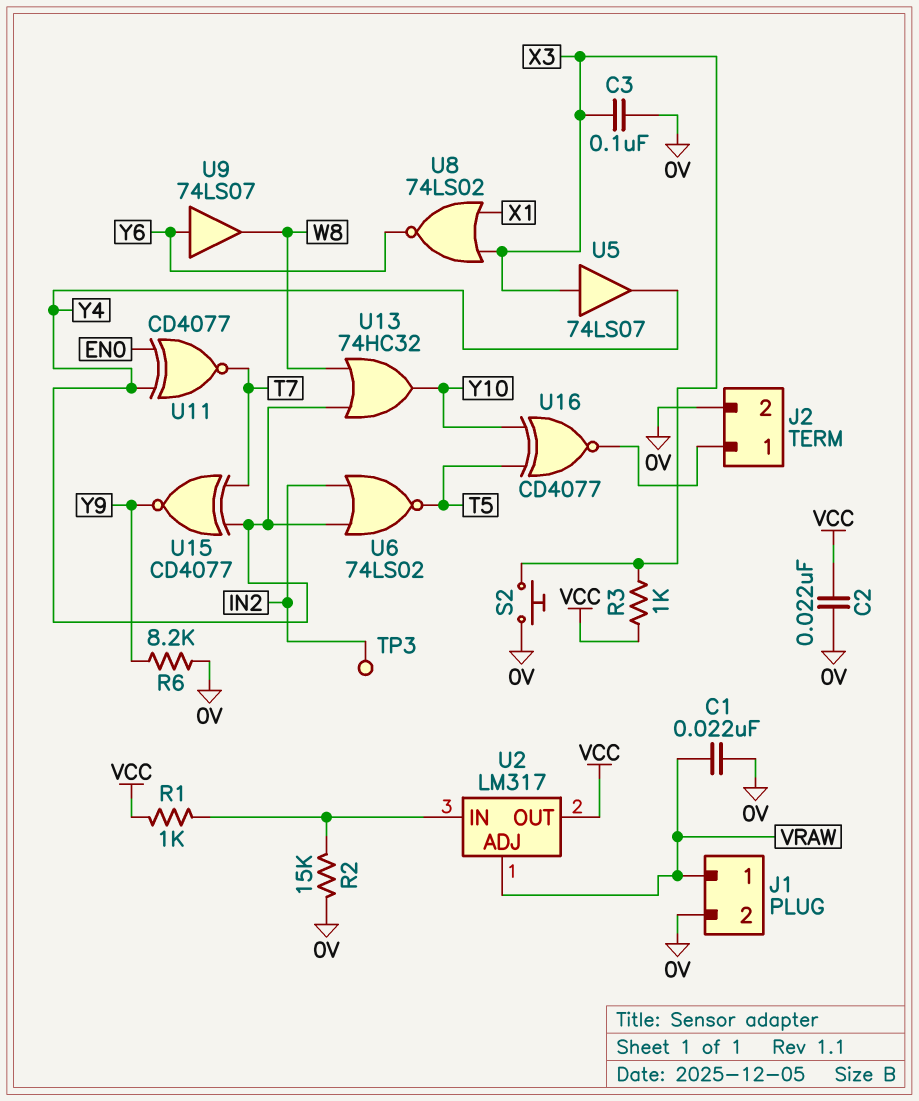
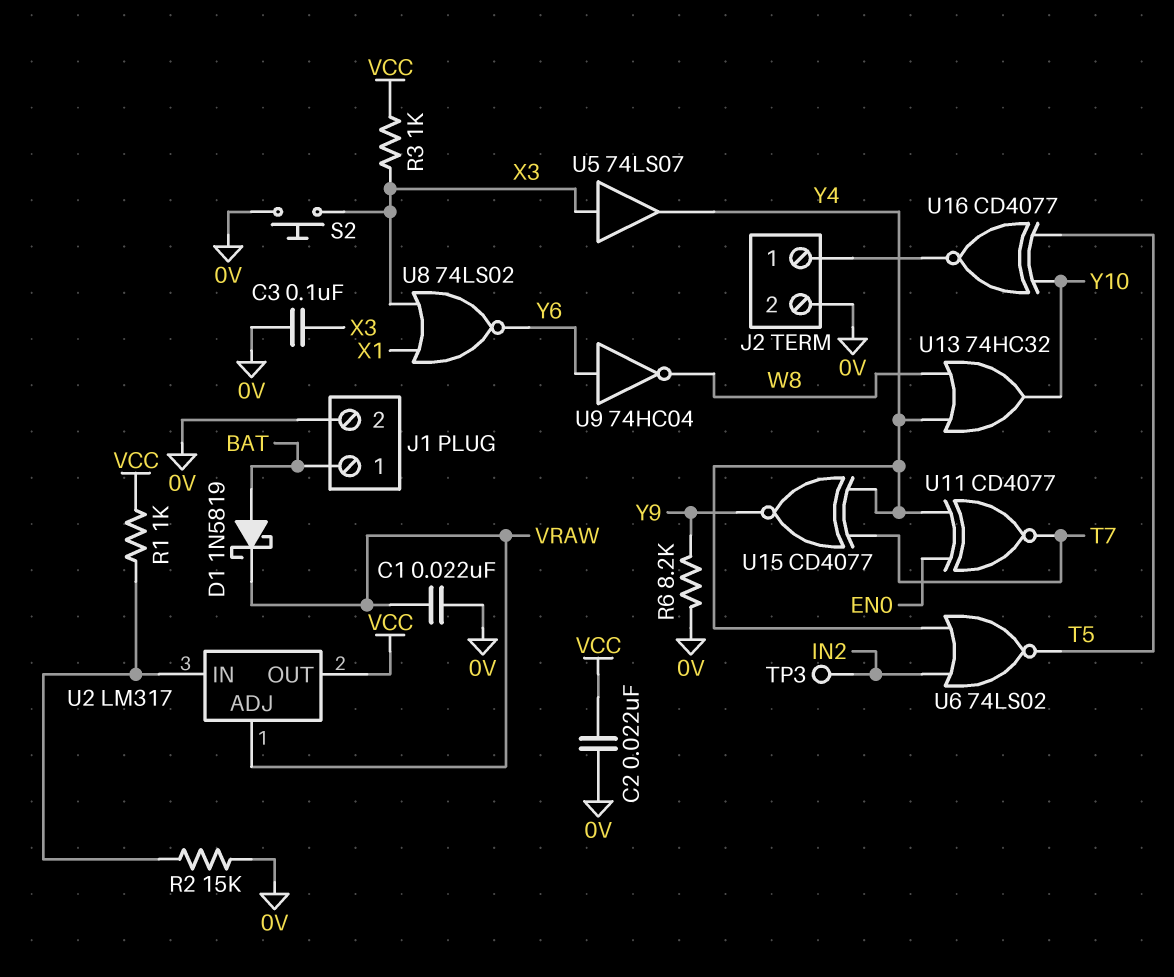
D1: none -> schottky 1N5819 (A BAT, K VRAW)
J1 pin 1: VRAW -> BAT
U9: buffer 74LS07 (in Y6, out W8) -> NOT 74HC04 (in Y6, out W8)

